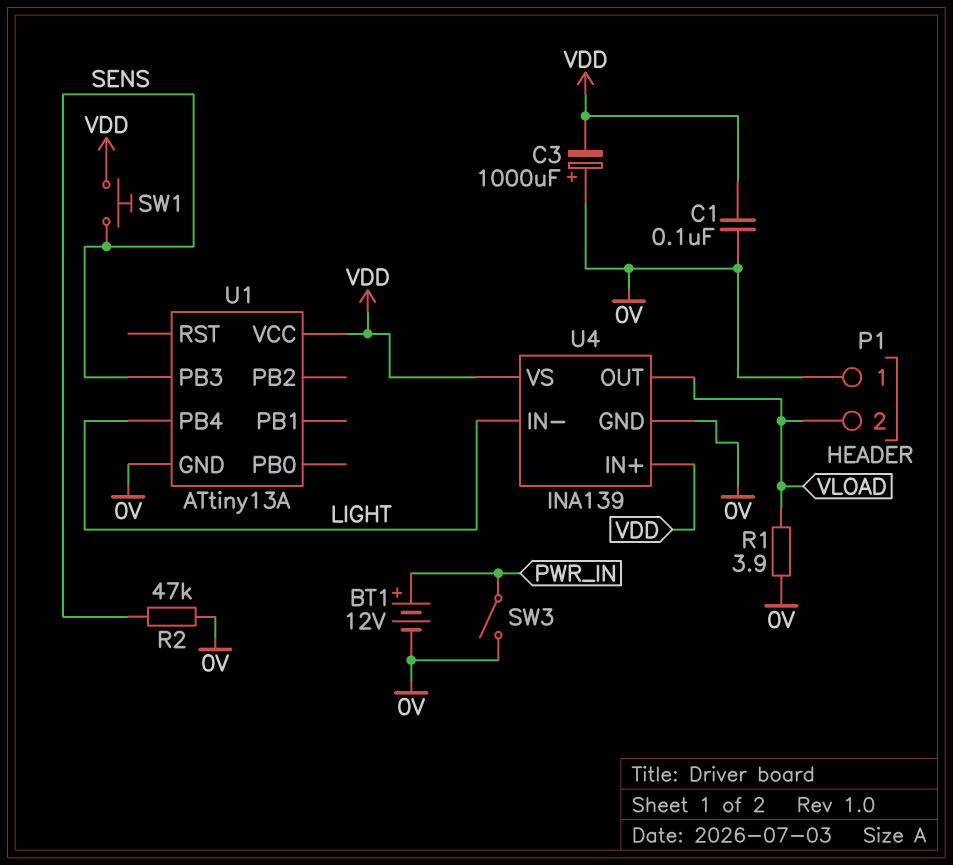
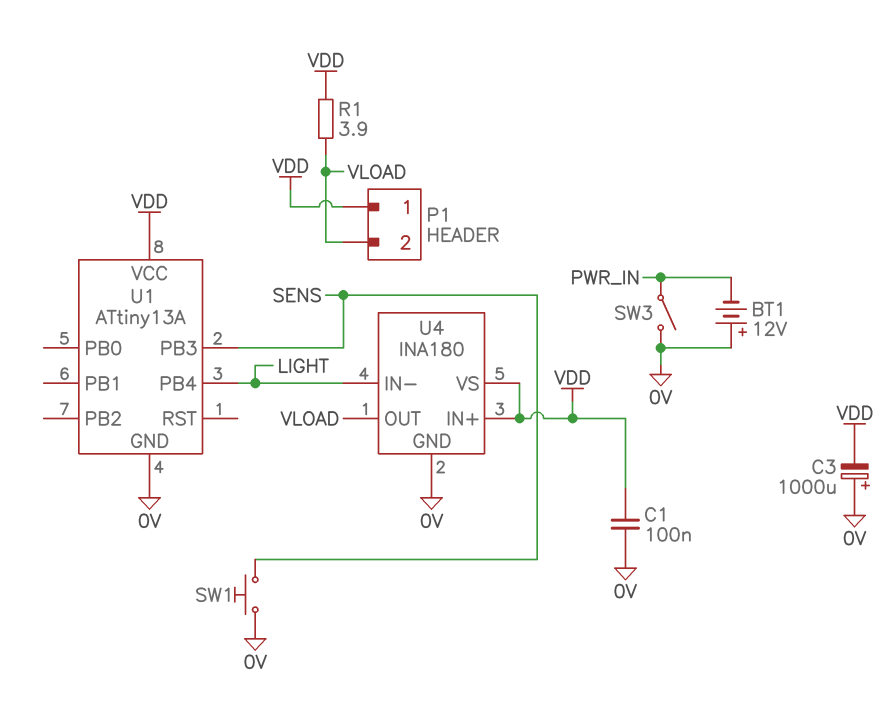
BT1: 12V (plus PWR_IN, minus 0V) -> 12V (plus 0V, minus PWR_IN)
P1 pin 1: 0V -> VDD
R1: 3.9 (0V, VLOAD) -> 3.9 (VDD, VLOAD)
R2: 47k (0V, SENS) -> none
SW1: button (SENS, VDD) -> button (0V, SENS)
U4: INA139 -> INA180

